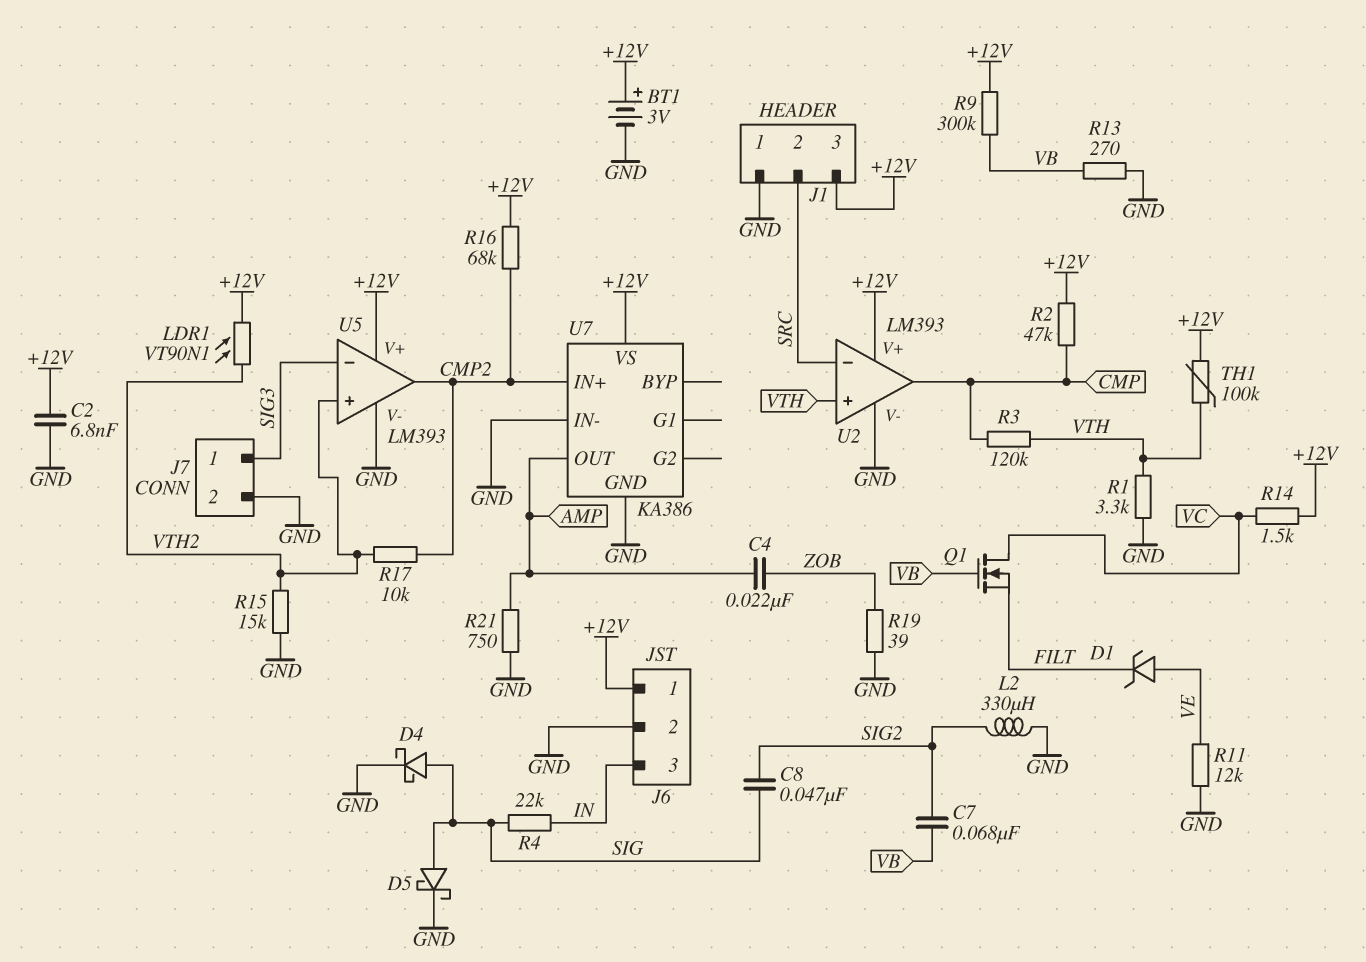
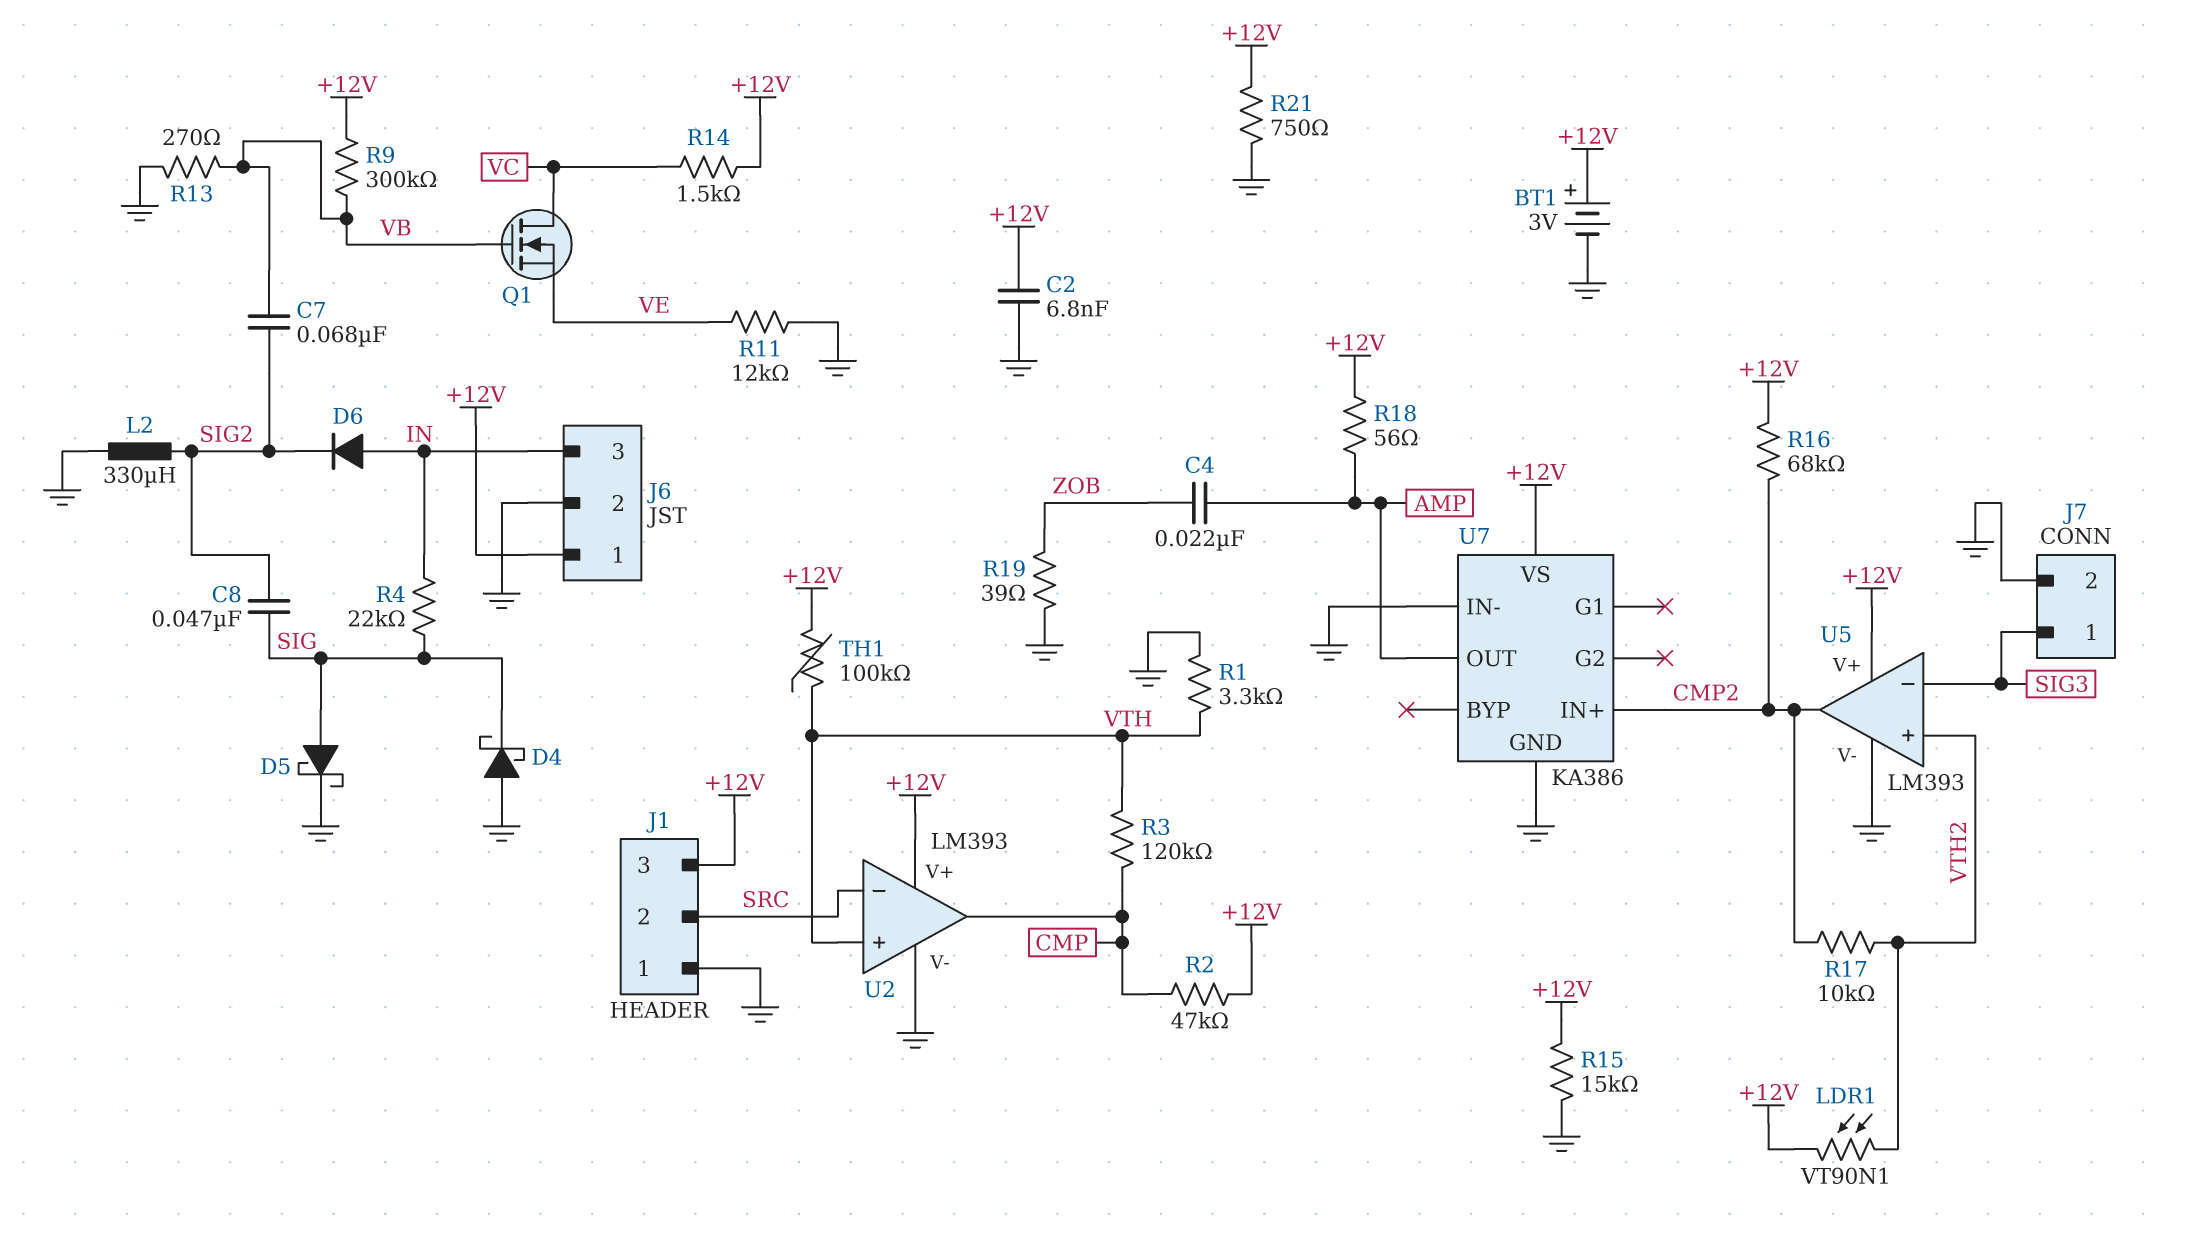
D1: zener (A VE, K FILT) -> none
D4: schottky (A SIG, K GND) -> schottky (A GND, K SIG)
D6: none -> diode (A IN, K SIG2)
Q1: NMOS (G VB, D VC, S FILT) -> NMOS (G VB, D VC, S VE)
R15: 15k (GND, VTH2) -> 15k (+12V, GND)
R18: none -> 56 (+12V, AMP)
R21: 750 (AMP, GND) -> 750 (+12V, GND)

